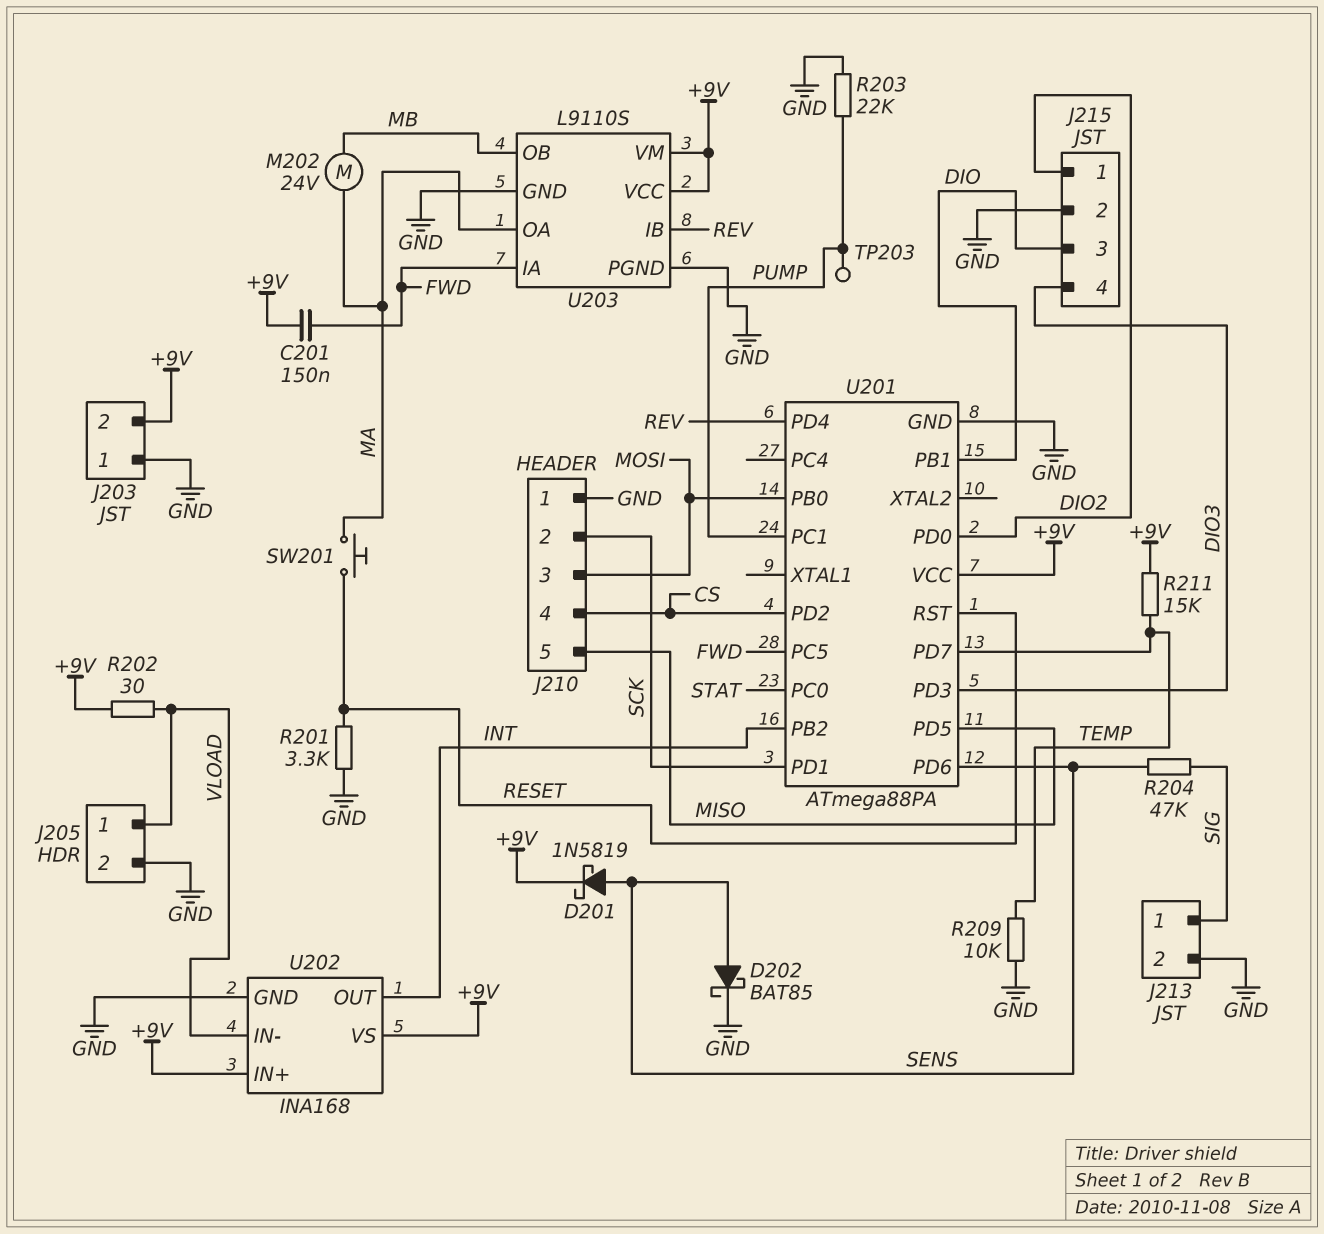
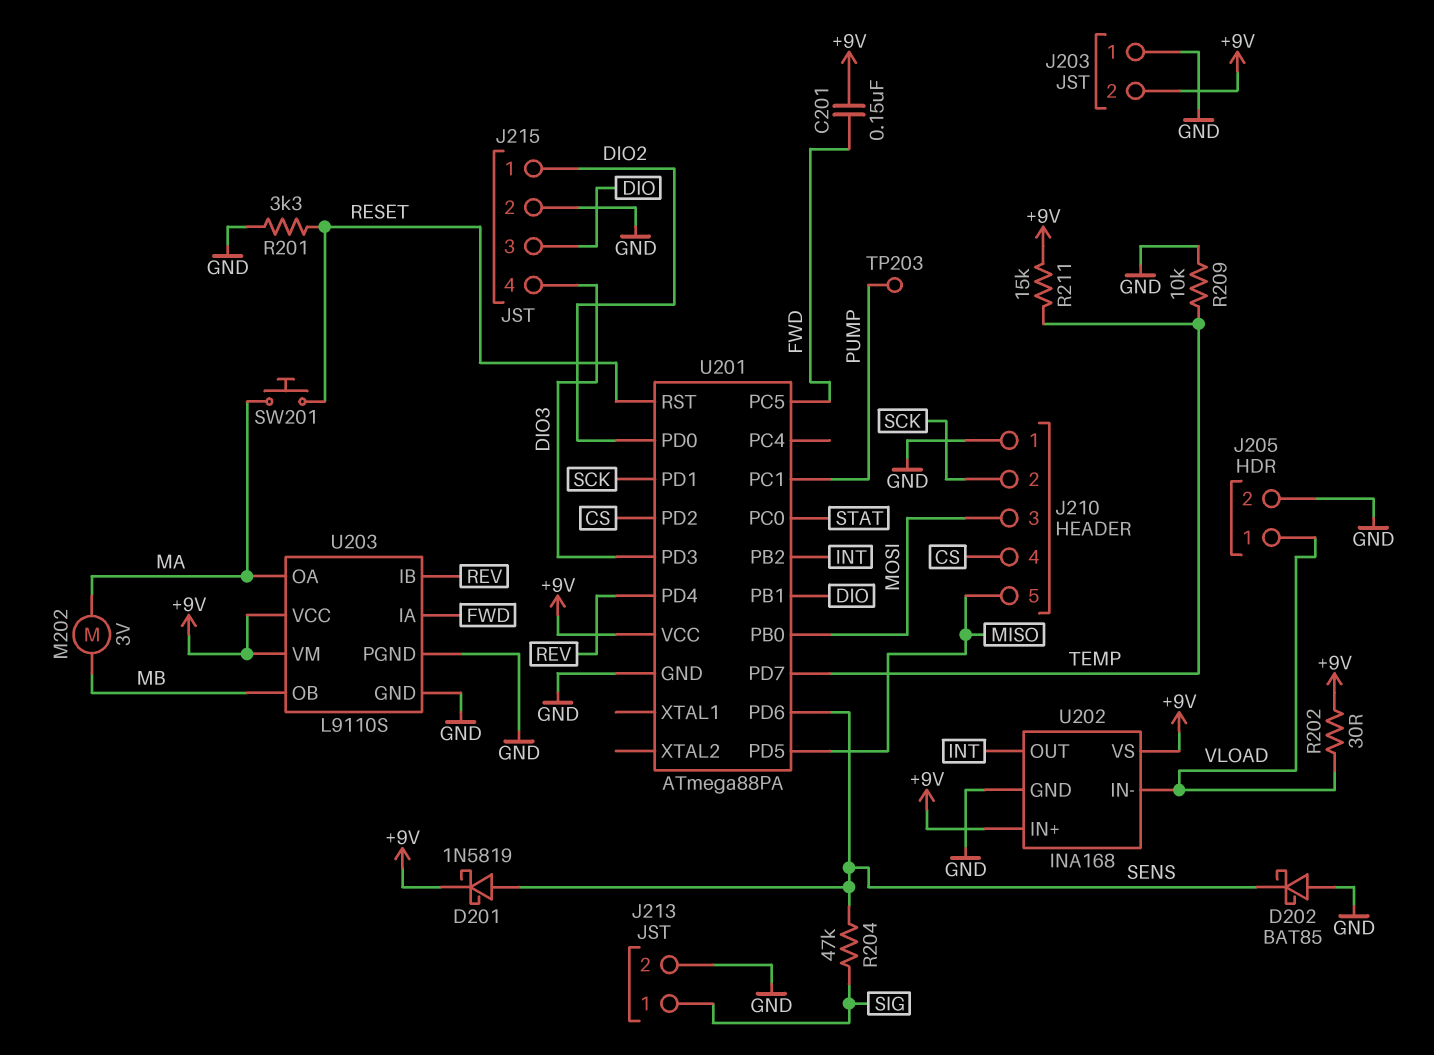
D202: schottky BAT85 (A SENS, K GND) -> schottky BAT85 (A GND, K SENS)
M202: motor 24V (MA, MB) -> motor 3V (MA, MB)
R203: 22k (GND, PUMP) -> none

